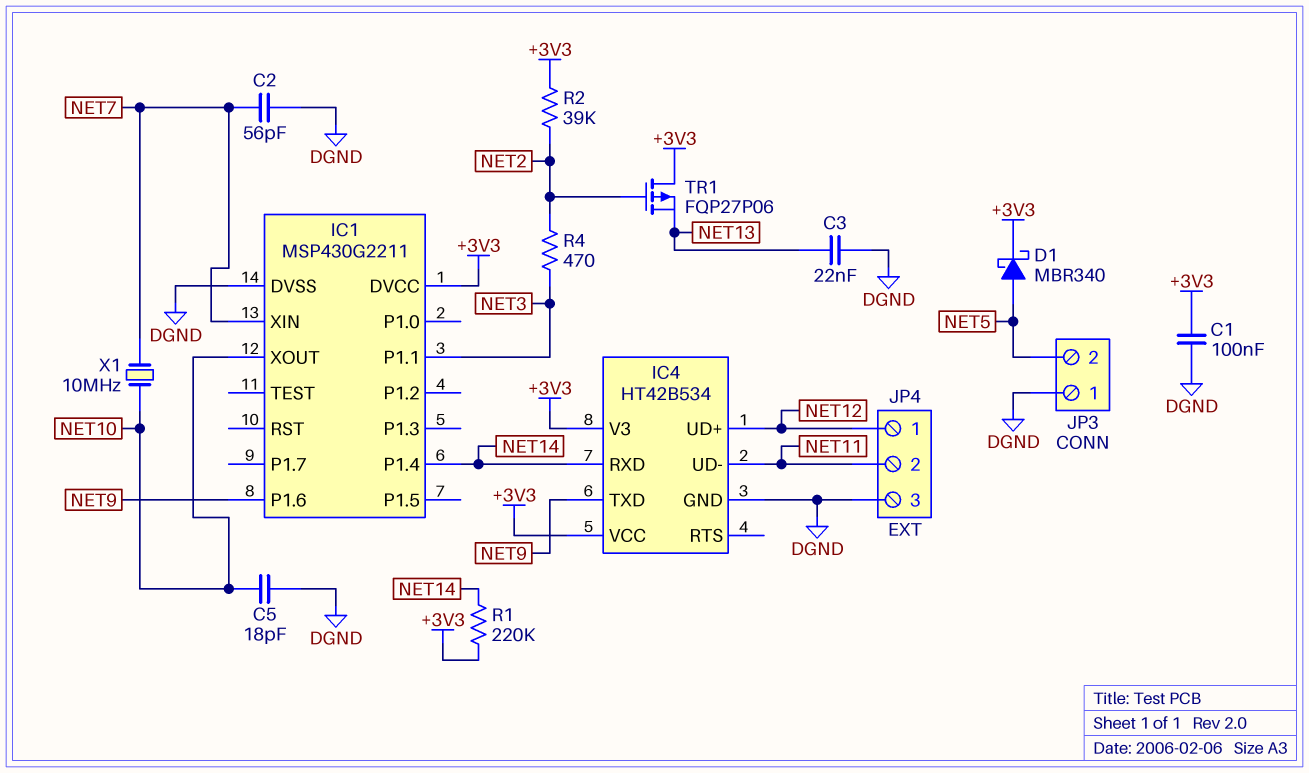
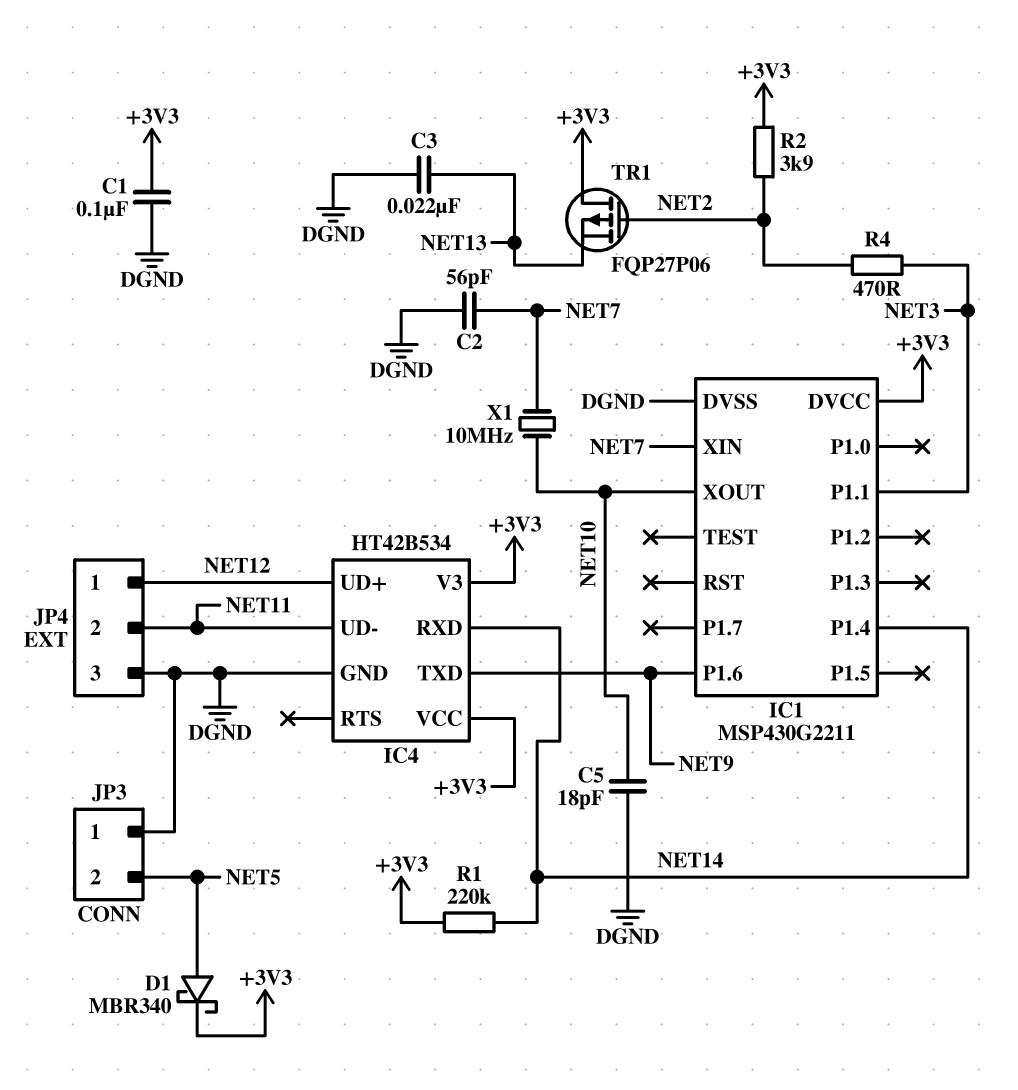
R2: 39k (+3V3, NET2) -> 3.9k (+3V3, NET2)

